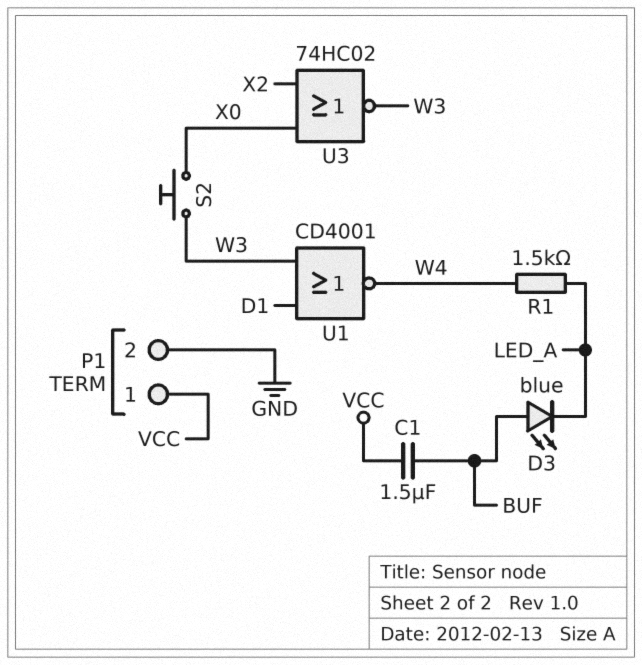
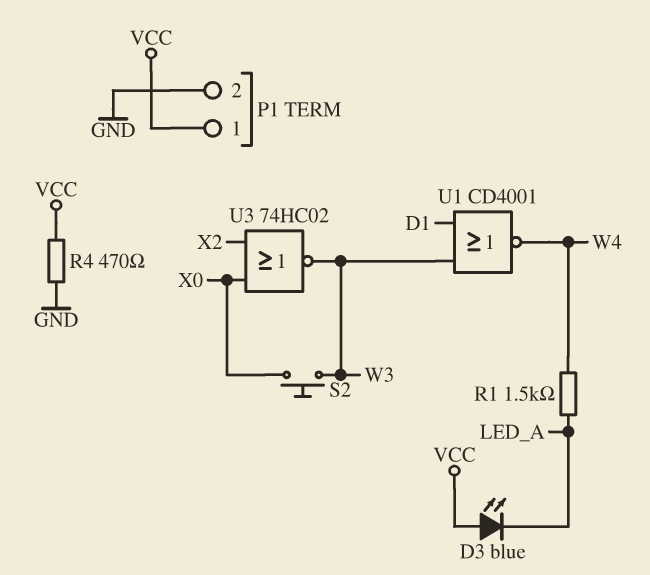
C1: 1.5uF (BUF, VCC) -> none
D3: LED blue (A BUF, K LED_A) -> LED blue (A VCC, K LED_A)
R4: none -> 470 (GND, VCC)

